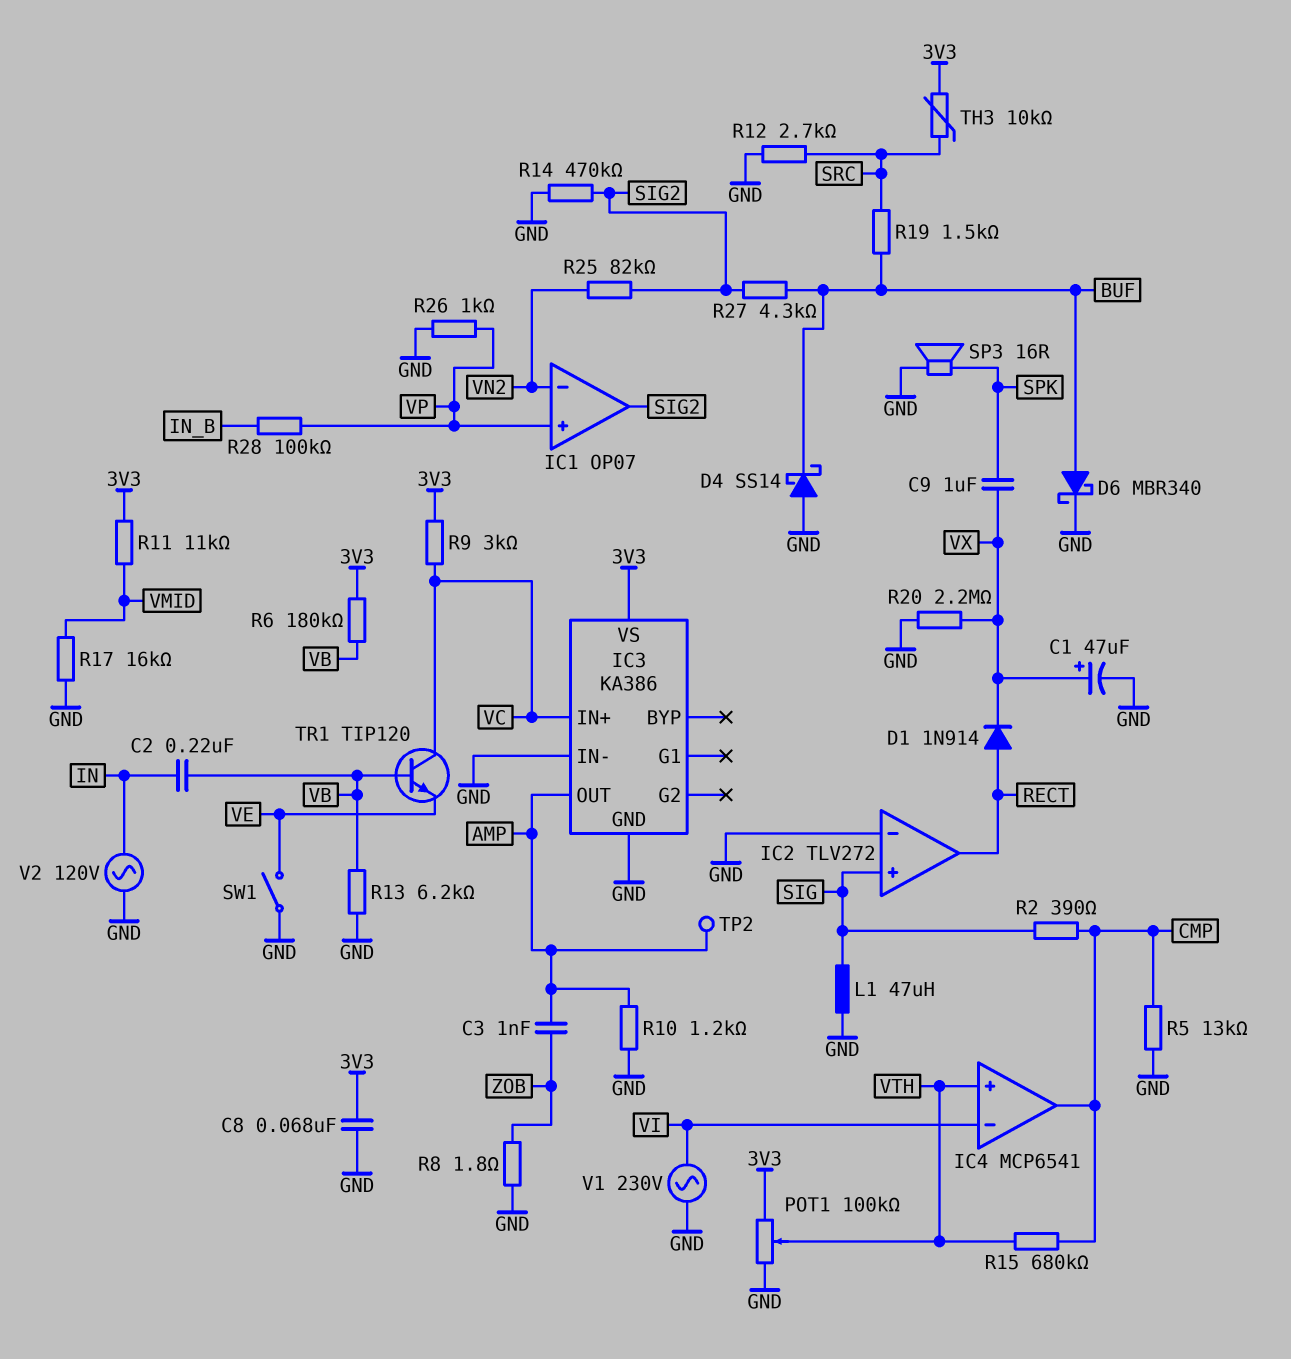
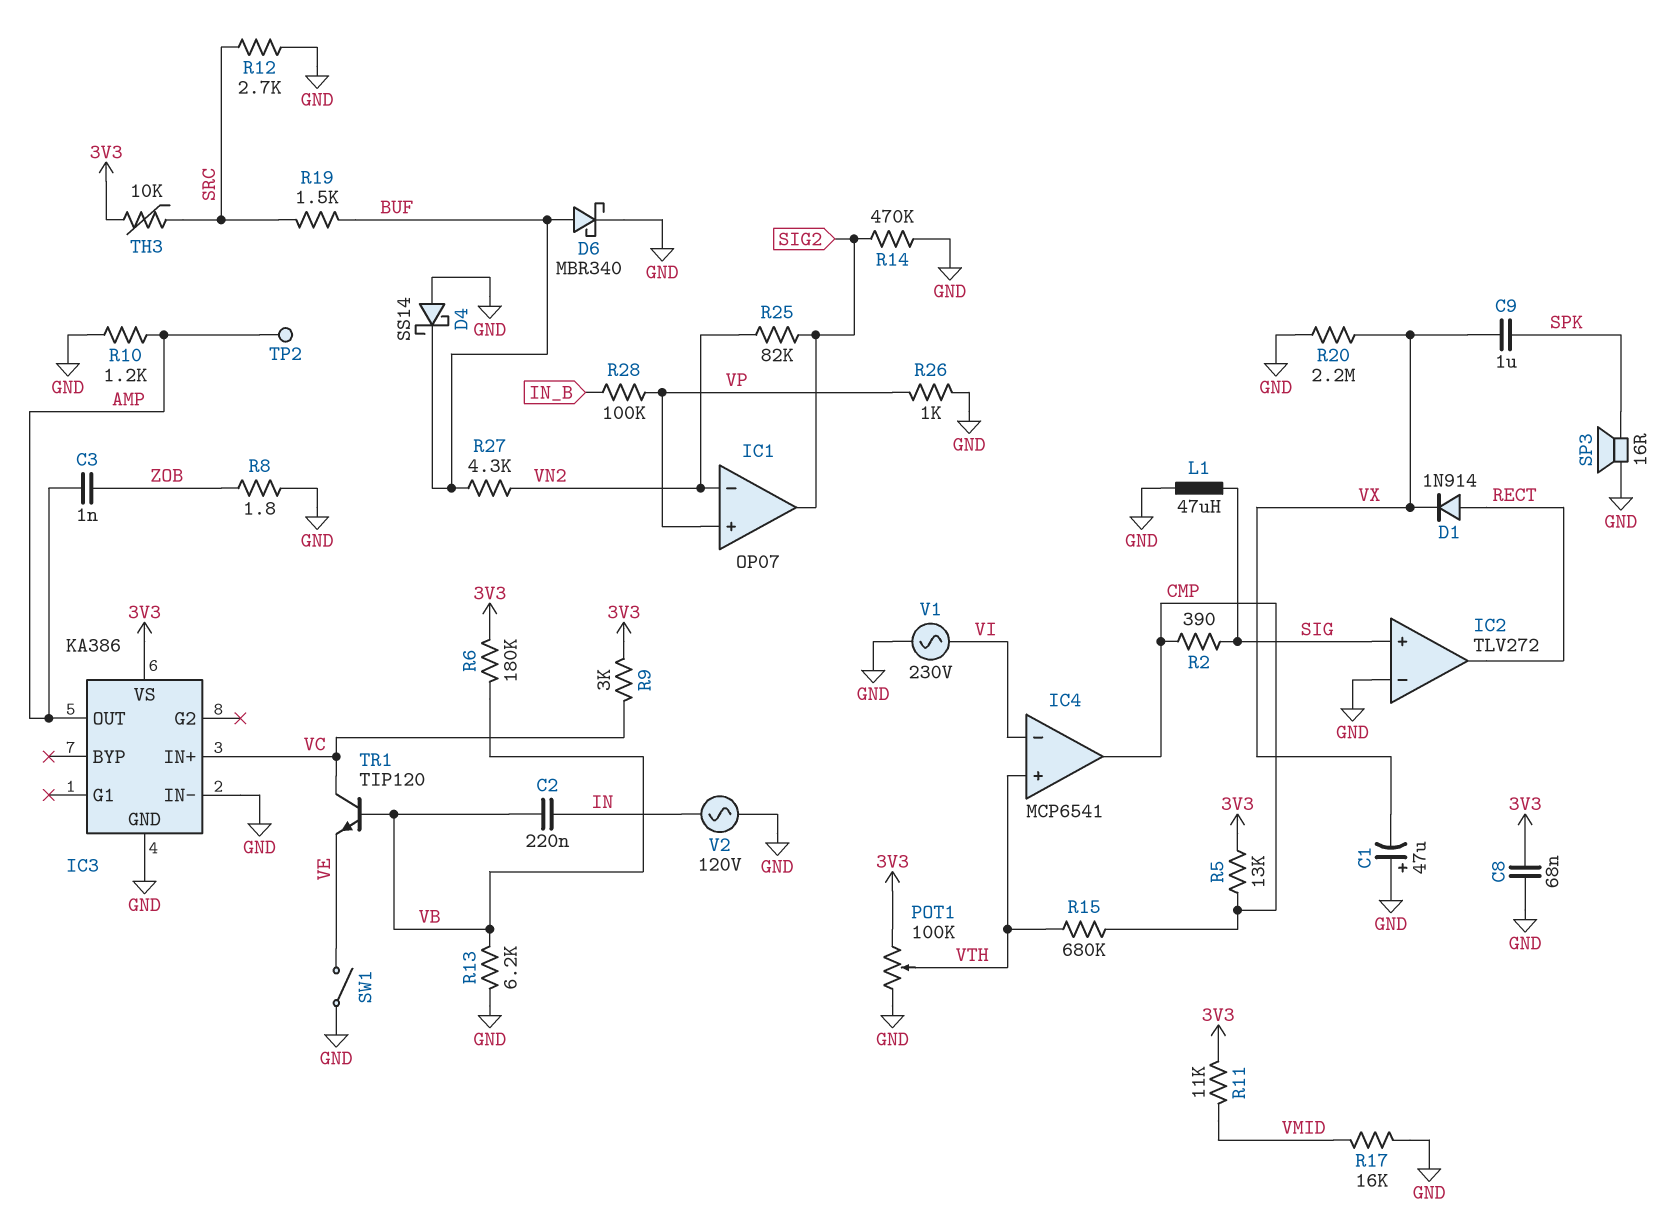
C1: 47uF (plus VX, minus GND) -> 47uF (plus GND, minus VX)
R5: 13k (CMP, GND) -> 13k (3V3, CMP)
R27: 4.3k (BUF, SIG2) -> 4.3k (BUF, VN2)

